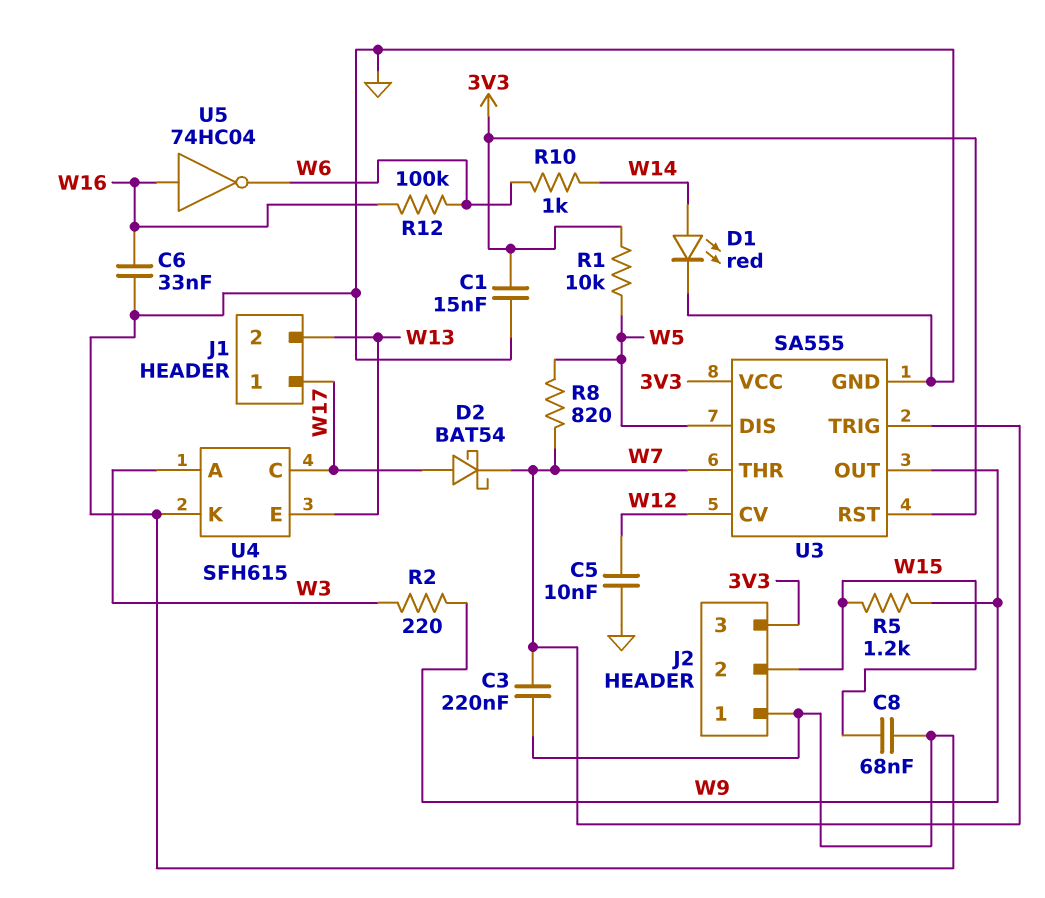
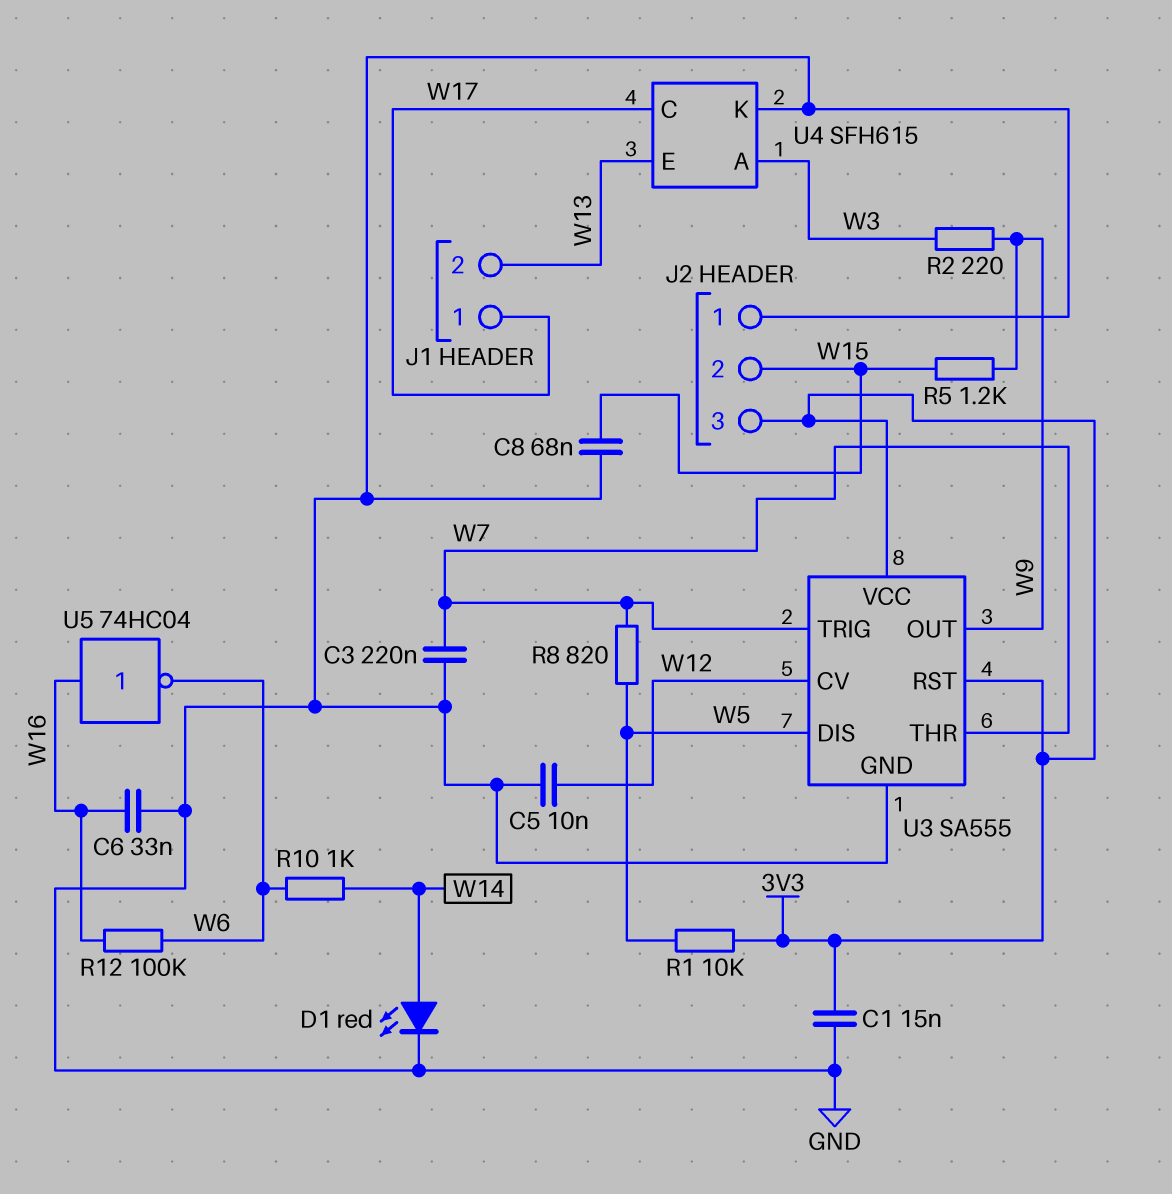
D2: schottky BAT54 (A W17, K W7) -> none

